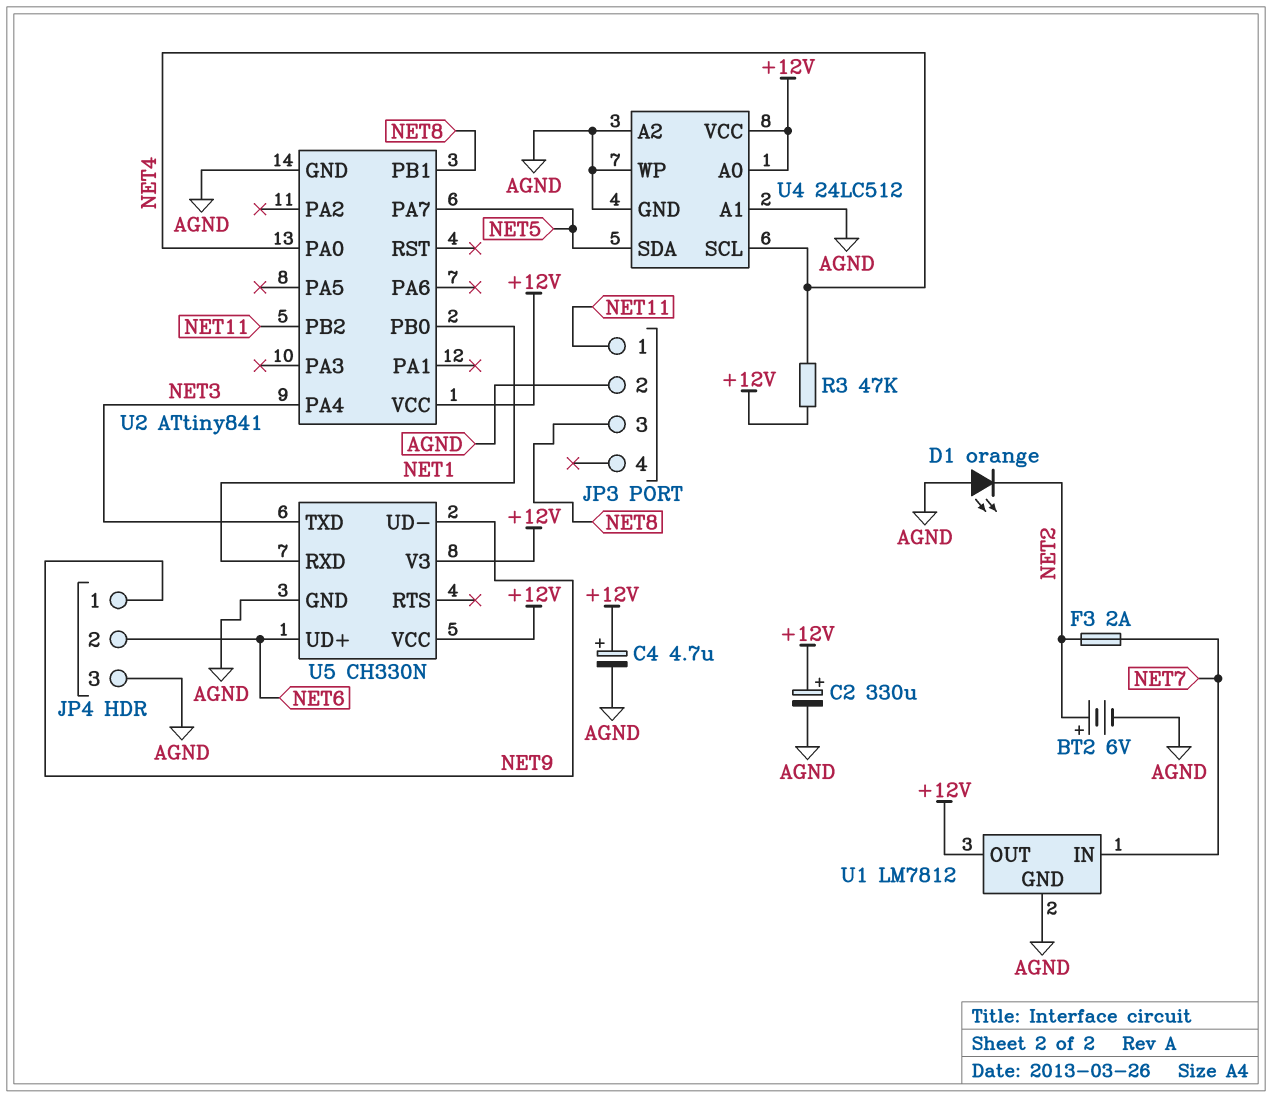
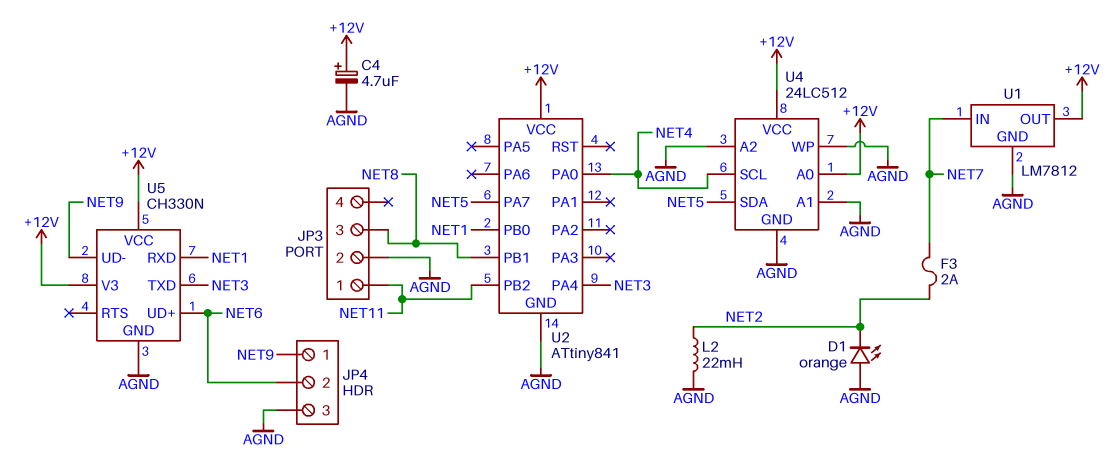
BT2: 6V (plus NET2, minus AGND) -> none
C2: 330uF (plus +12V, minus AGND) -> none
L2: none -> 22mH (AGND, NET2)
R3: 47k (+12V, NET4) -> none

